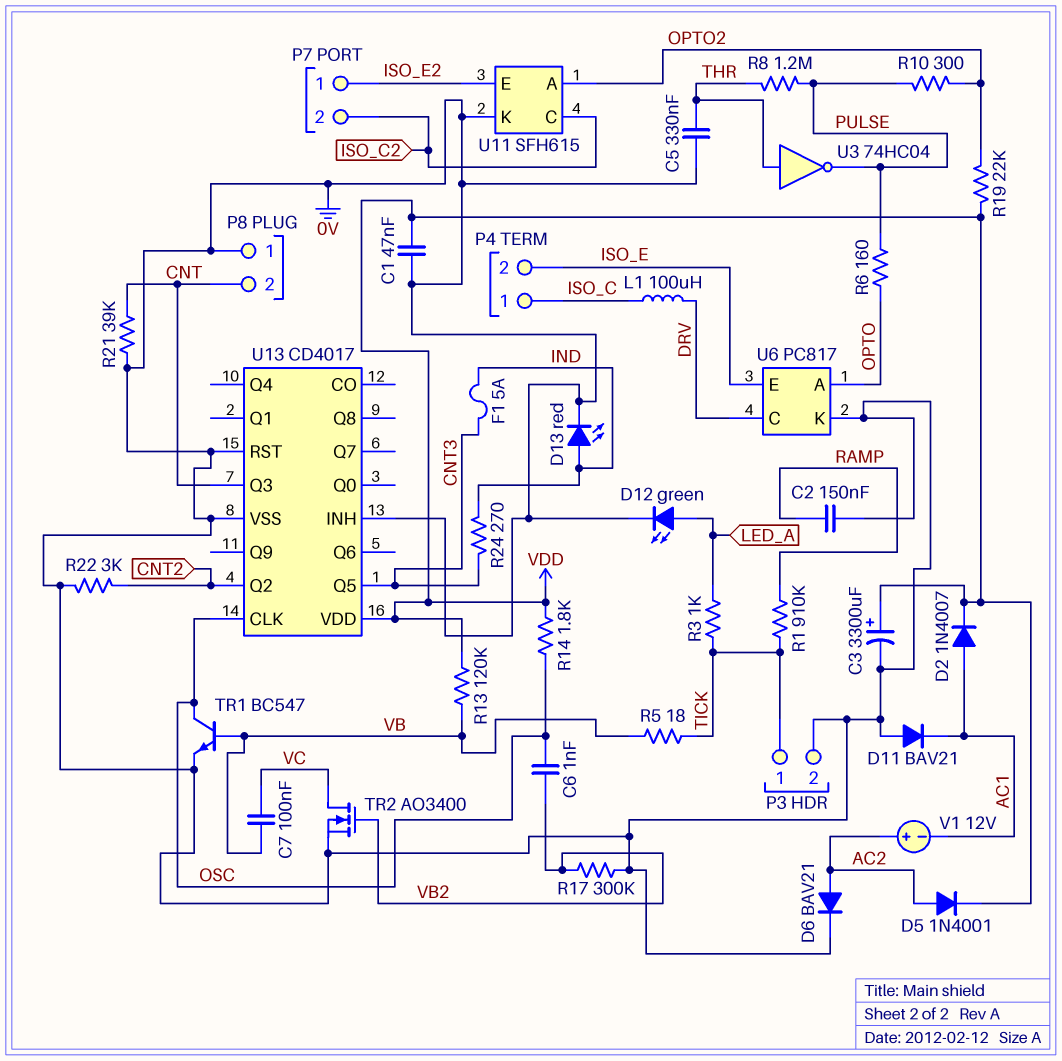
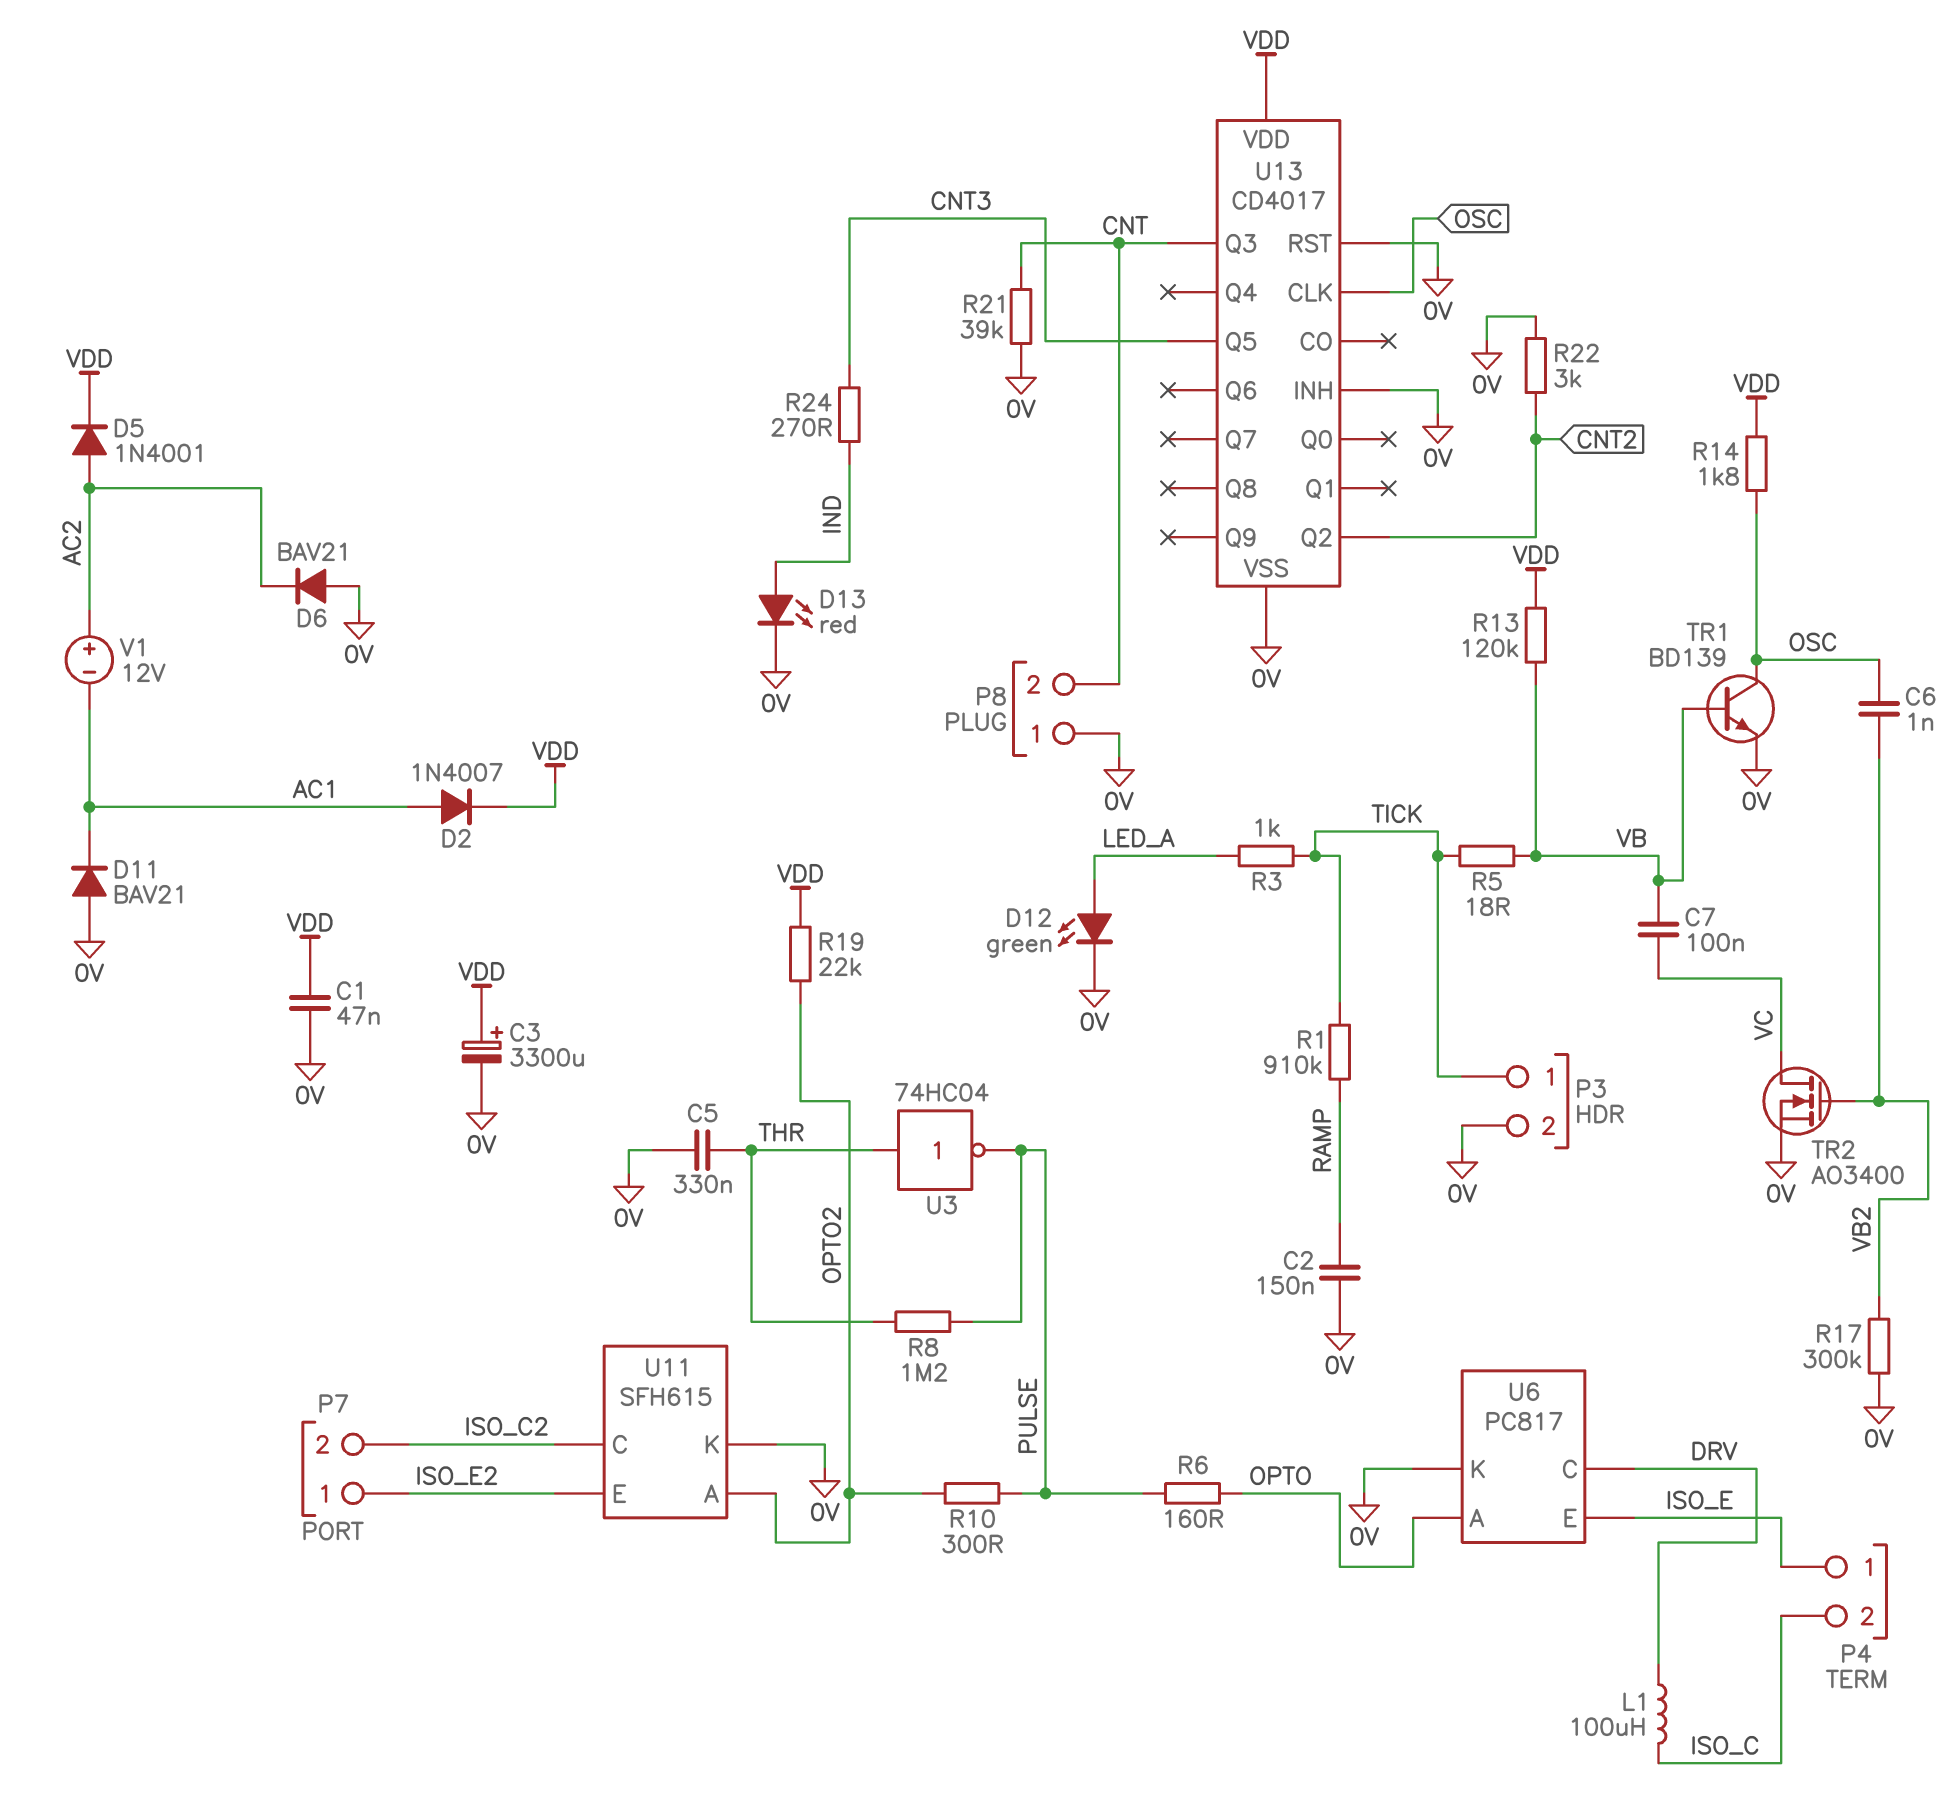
D6: diode BAV21 (A AC2, K 0V) -> diode BAV21 (A 0V, K AC2)
F1: 5A (CNT3, IND) -> none
P4 pin 1: ISO_C -> ISO_E
P4 pin 2: ISO_E -> ISO_C
TR1: NPN BC547 (B VB, C OSC, E 0V) -> NPN BD139 (B VB, C OSC, E 0V)

